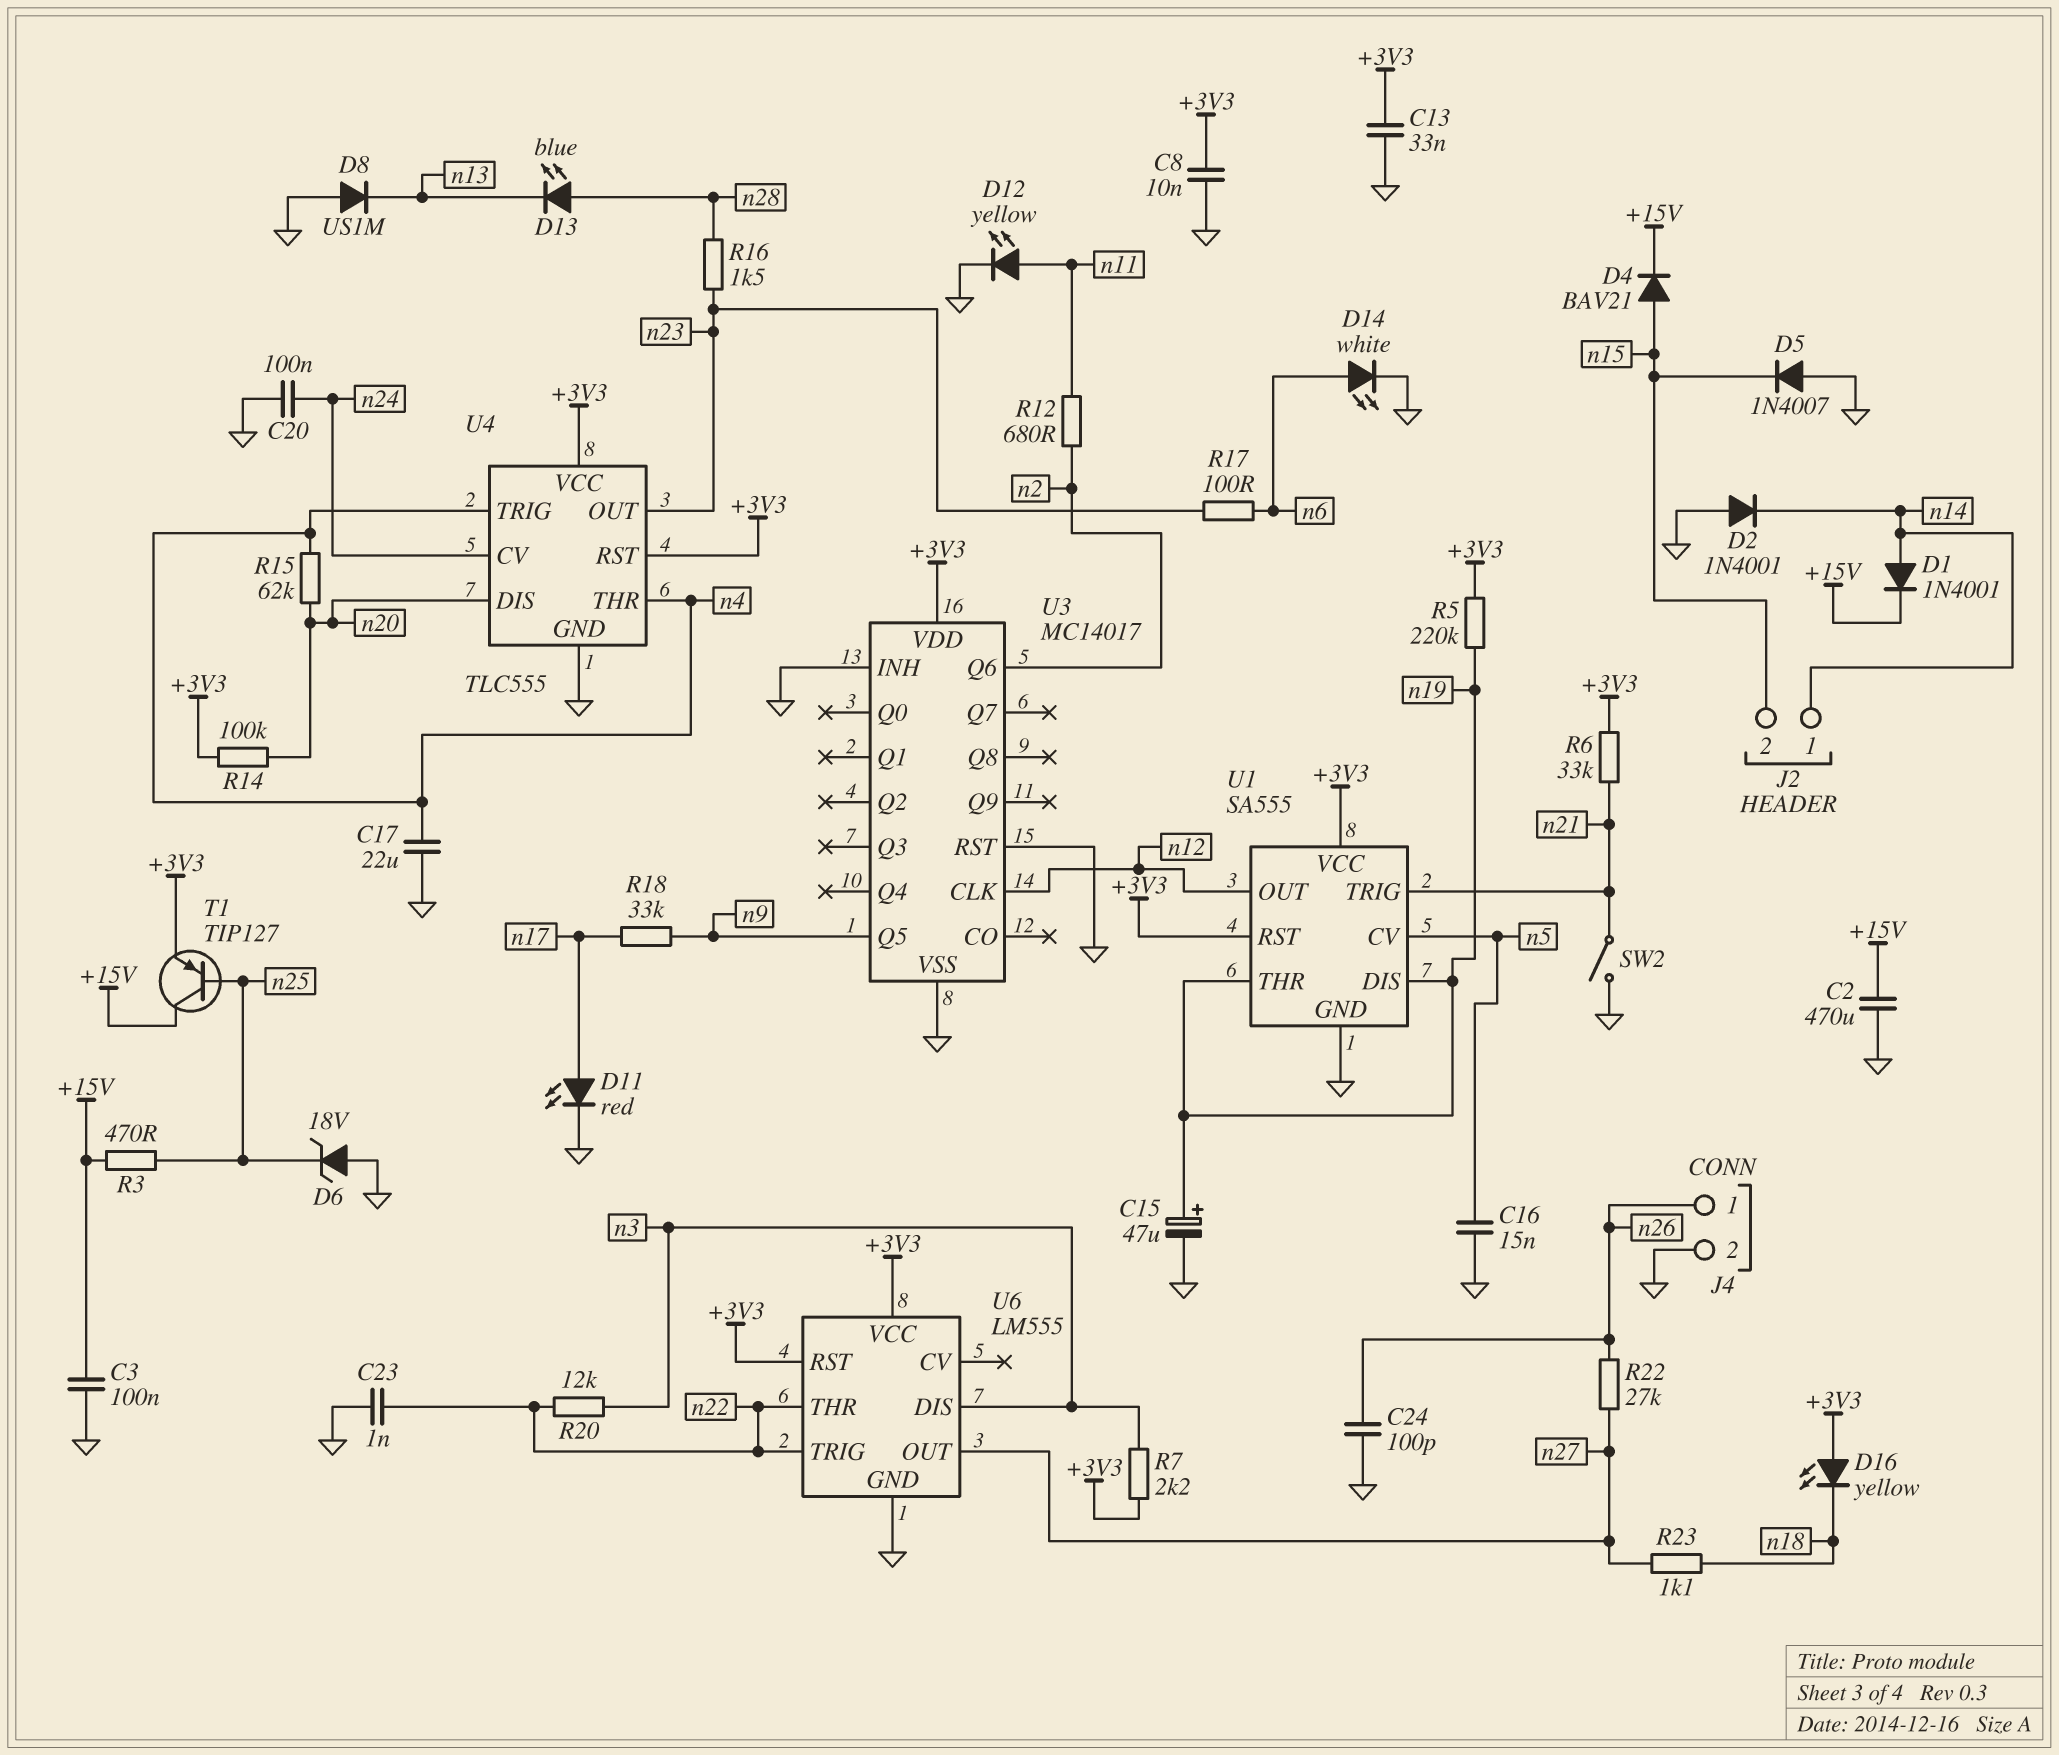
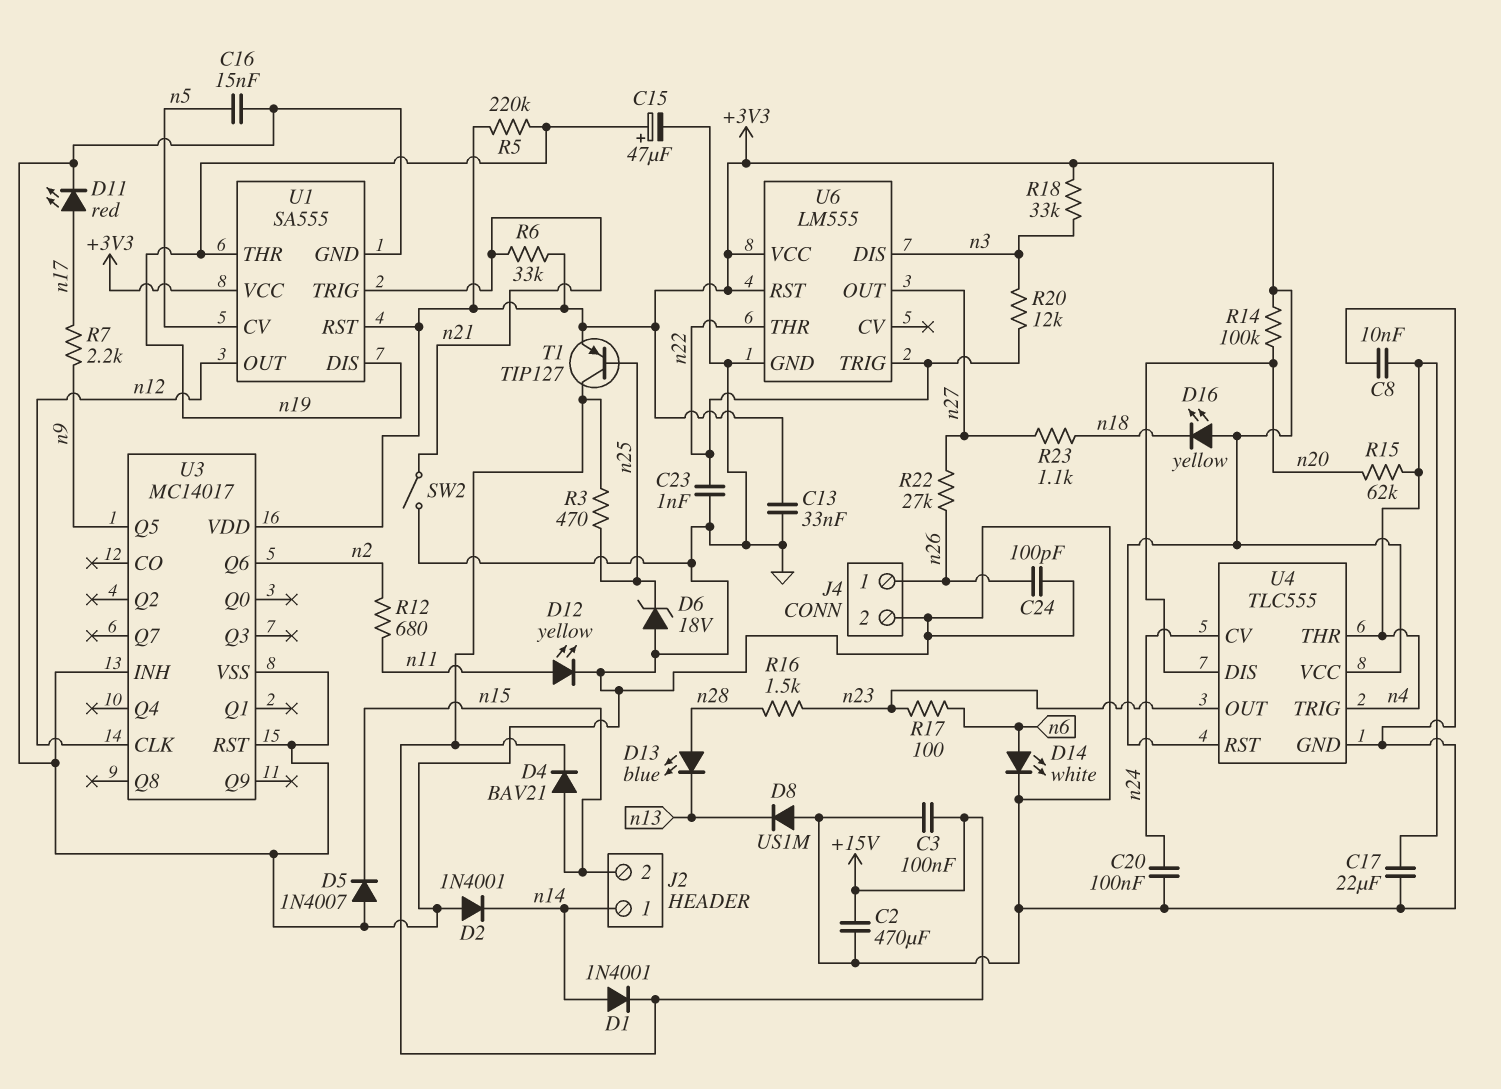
C8: 10nF (+3V3, GND) -> 10nF (GND, n4)
R7: 2.2k (+3V3, n3) -> 2.2k (n9, n17)
R18: 33k (n9, n17) -> 33k (+3V3, n3)

